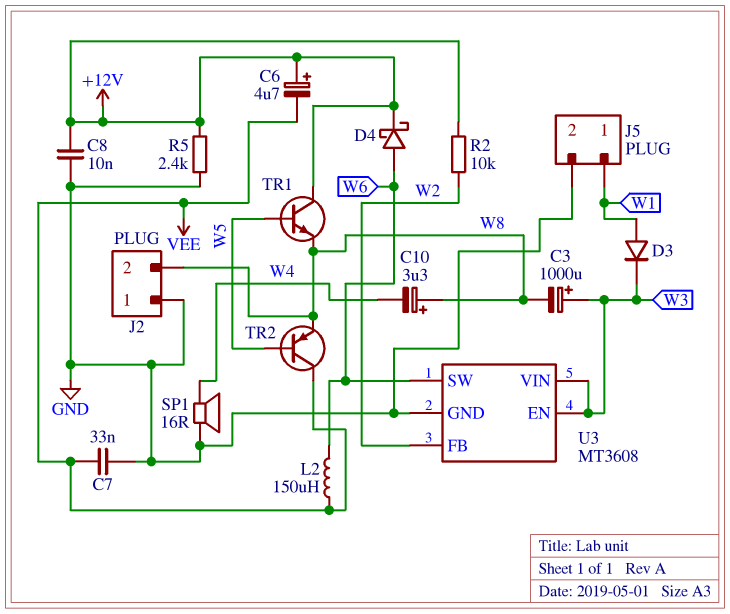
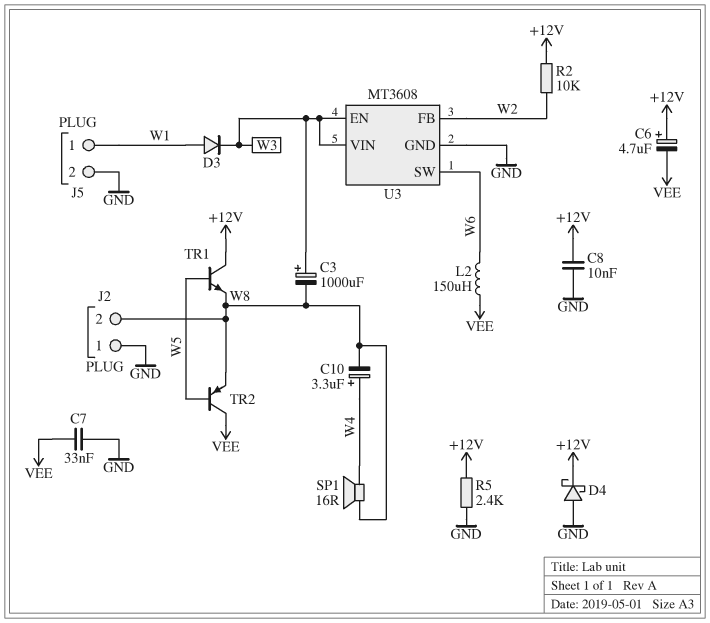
C10: 3.3uF (plus W8, minus W4) -> 3.3uF (plus W4, minus W8)
D4: schottky (A W6, K +12V) -> schottky (A GND, K +12V)
SP1: speaker 16R (GND, W4) -> speaker 16R (W4, W8)

